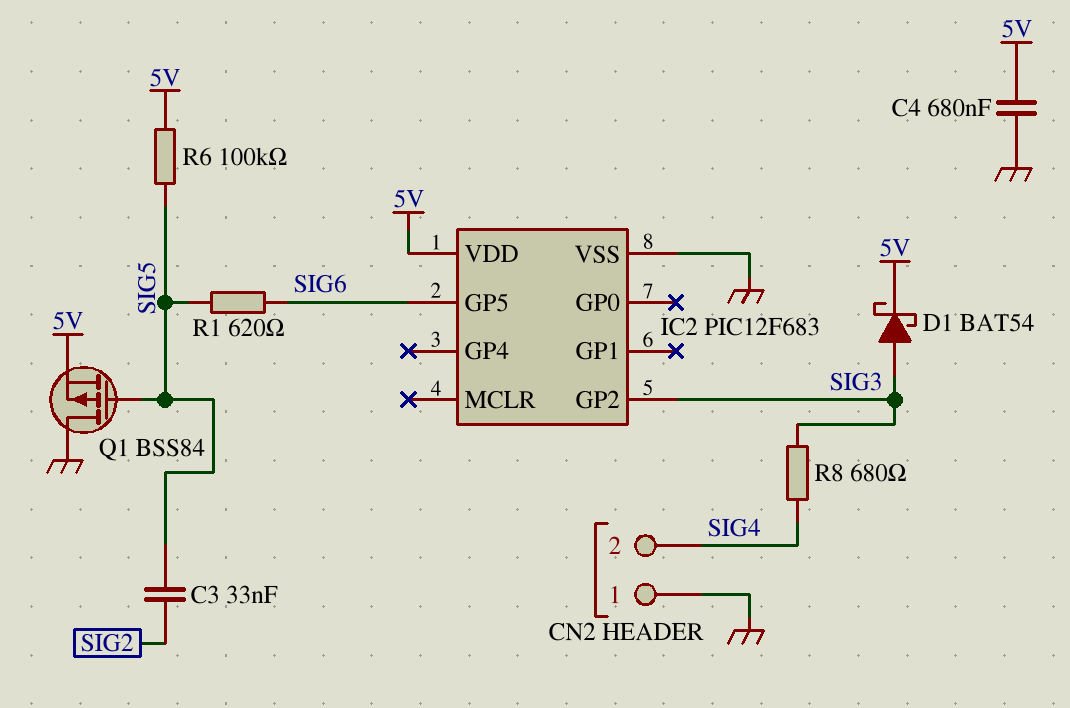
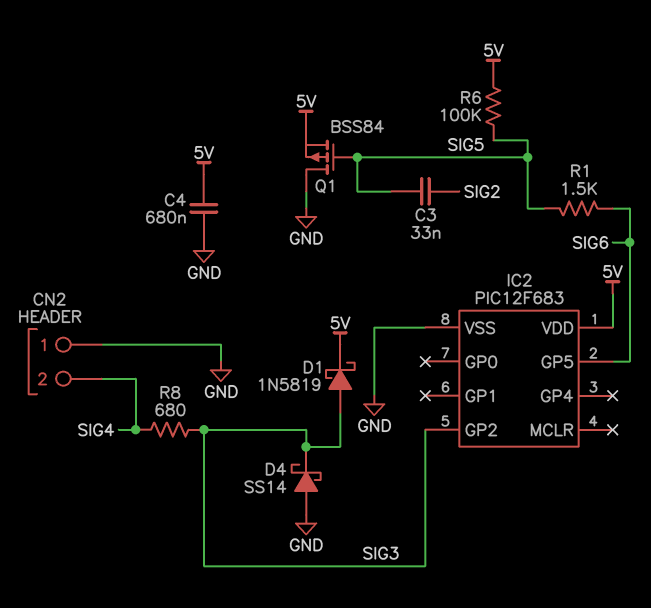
D1: schottky BAT54 (A SIG3, K 5V) -> schottky 1N5819 (A SIG3, K 5V)
D4: none -> schottky SS14 (A GND, K SIG3)
R1: 620 (SIG5, SIG6) -> 1.5k (SIG5, SIG6)

